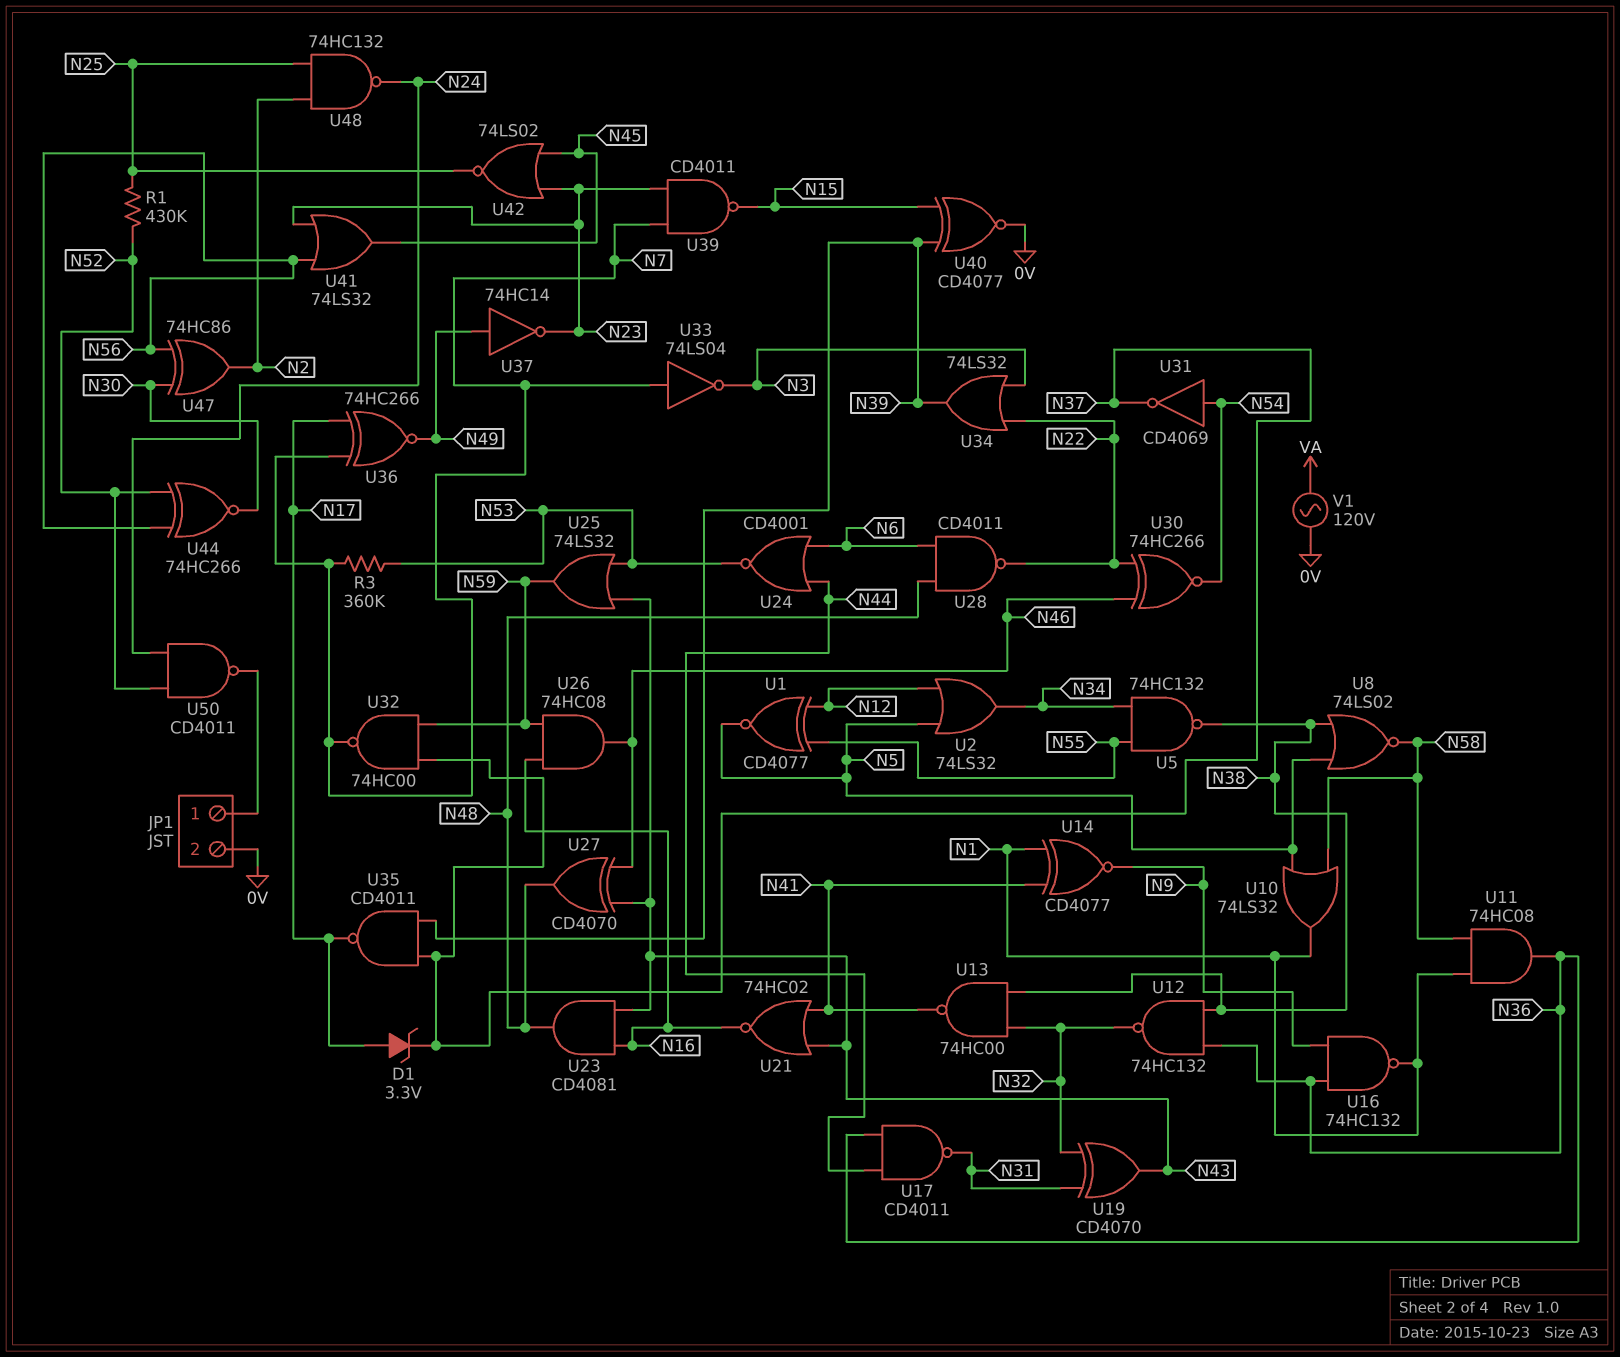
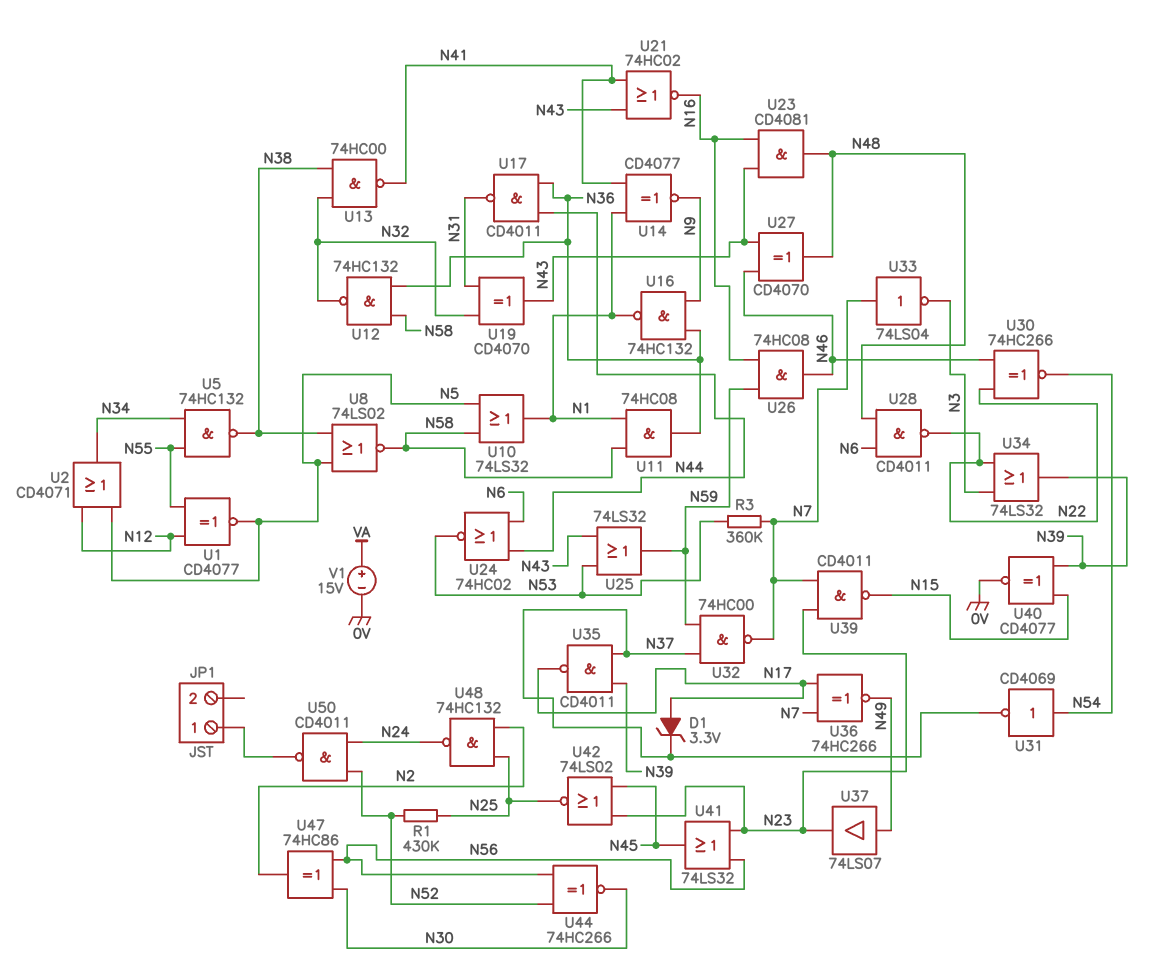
JP1 pin 2: 0V -> none
U2: OR 74LS32 (in N5, in N12, out N34) -> OR CD4071 (in N5, in N12, out N34)
U12: NAND 74HC132 (in N36, in N38, out N32) -> NAND 74HC132 (in N36, in N58, out N32)
U24: NOR CD4001 (in N6, in N44, out N53) -> NOR 74HC02 (in N6, in N44, out N53)
U37: NOT 74HC14 (in N49, out N23) -> buffer 74LS07 (in N49, out N23)
V1: AC 120V (0V, VA) -> 15V (plus VA, minus 0V)

